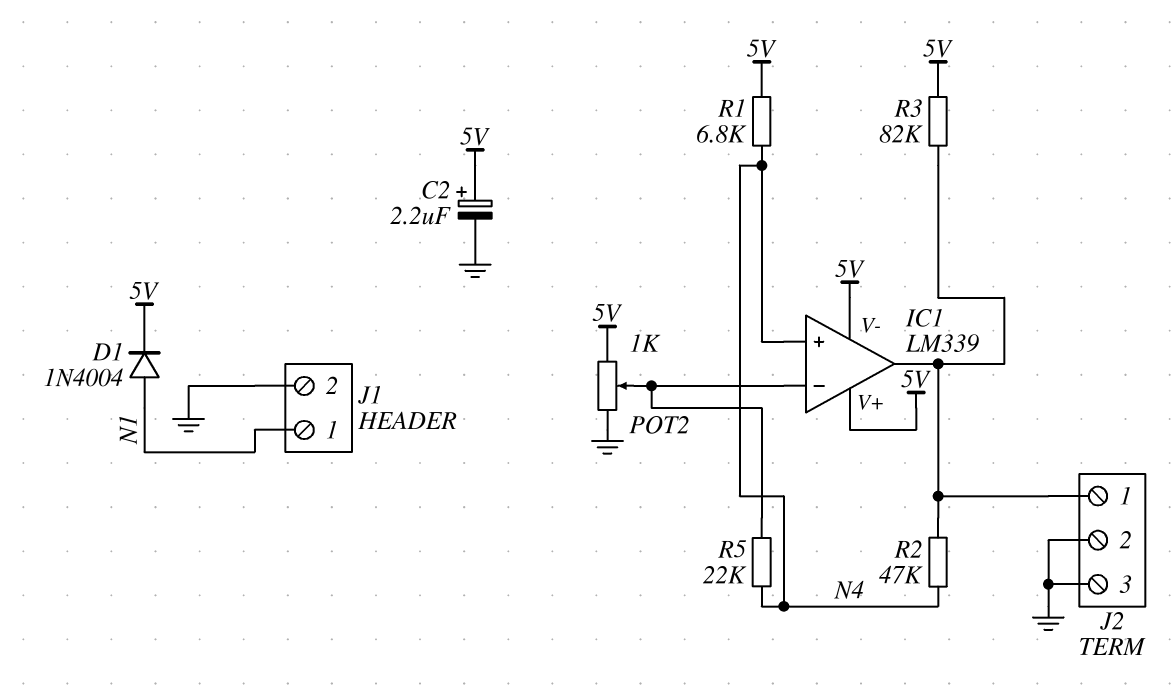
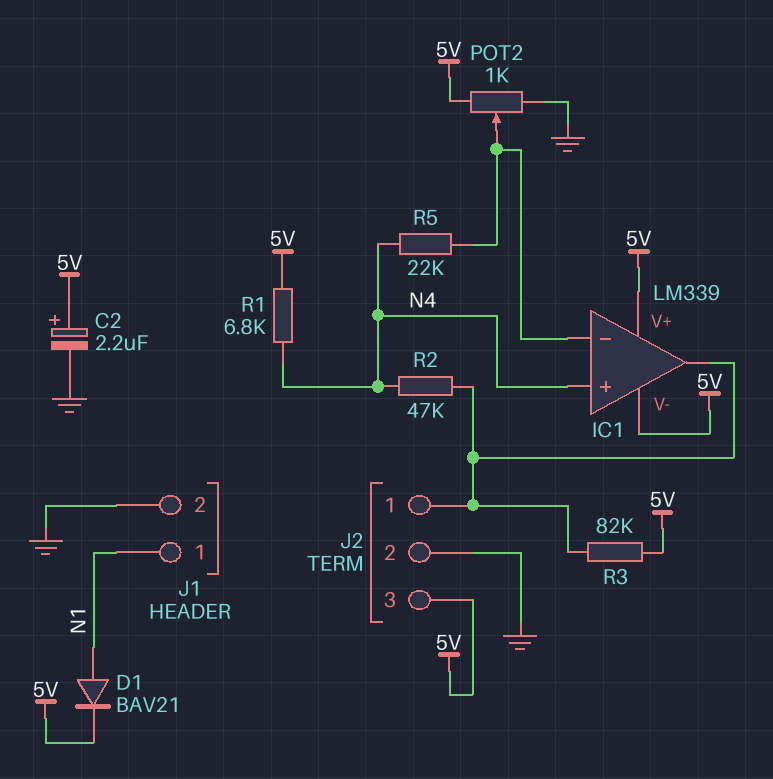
D1: diode 1N4004 (A N1, K 5V) -> diode BAV21 (A N1, K 5V)
J2 pin 3: GND -> 5V

